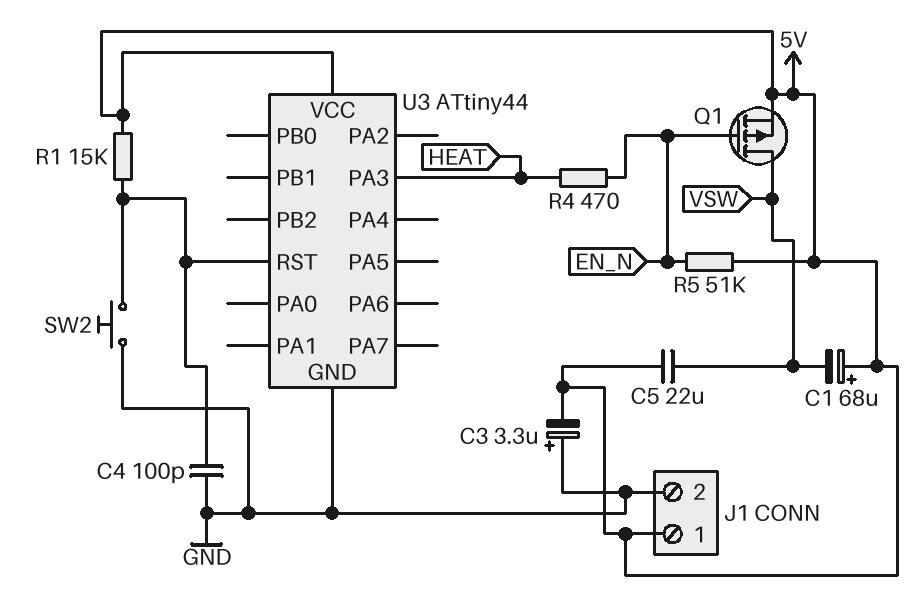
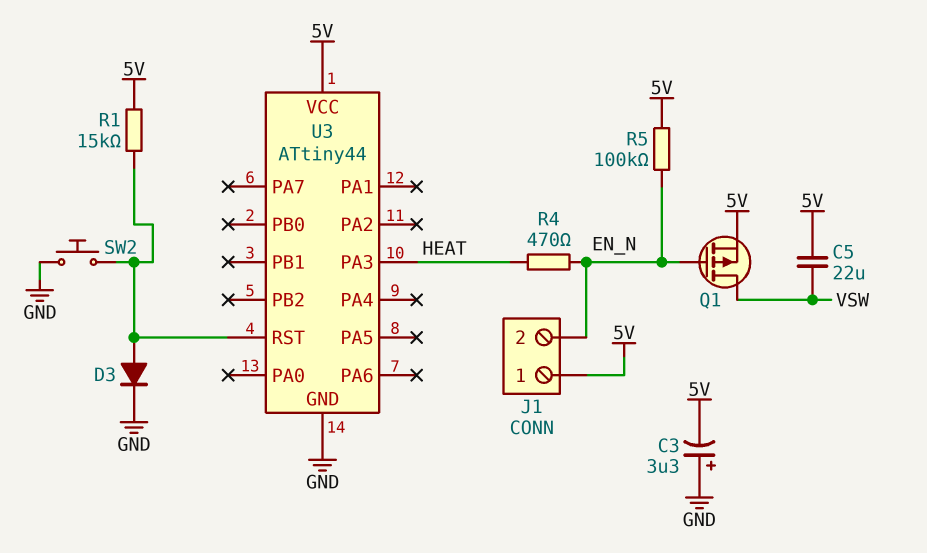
C1: 68uF (plus 5V, minus VSW) -> none
C4: 100pF (GND, U3/RST) -> none
D3: none -> diode (A U3/RST, K GND)
J1 pin 2: GND -> EN_N
R5: 51k (5V, EN_N) -> 100k (5V, EN_N)

